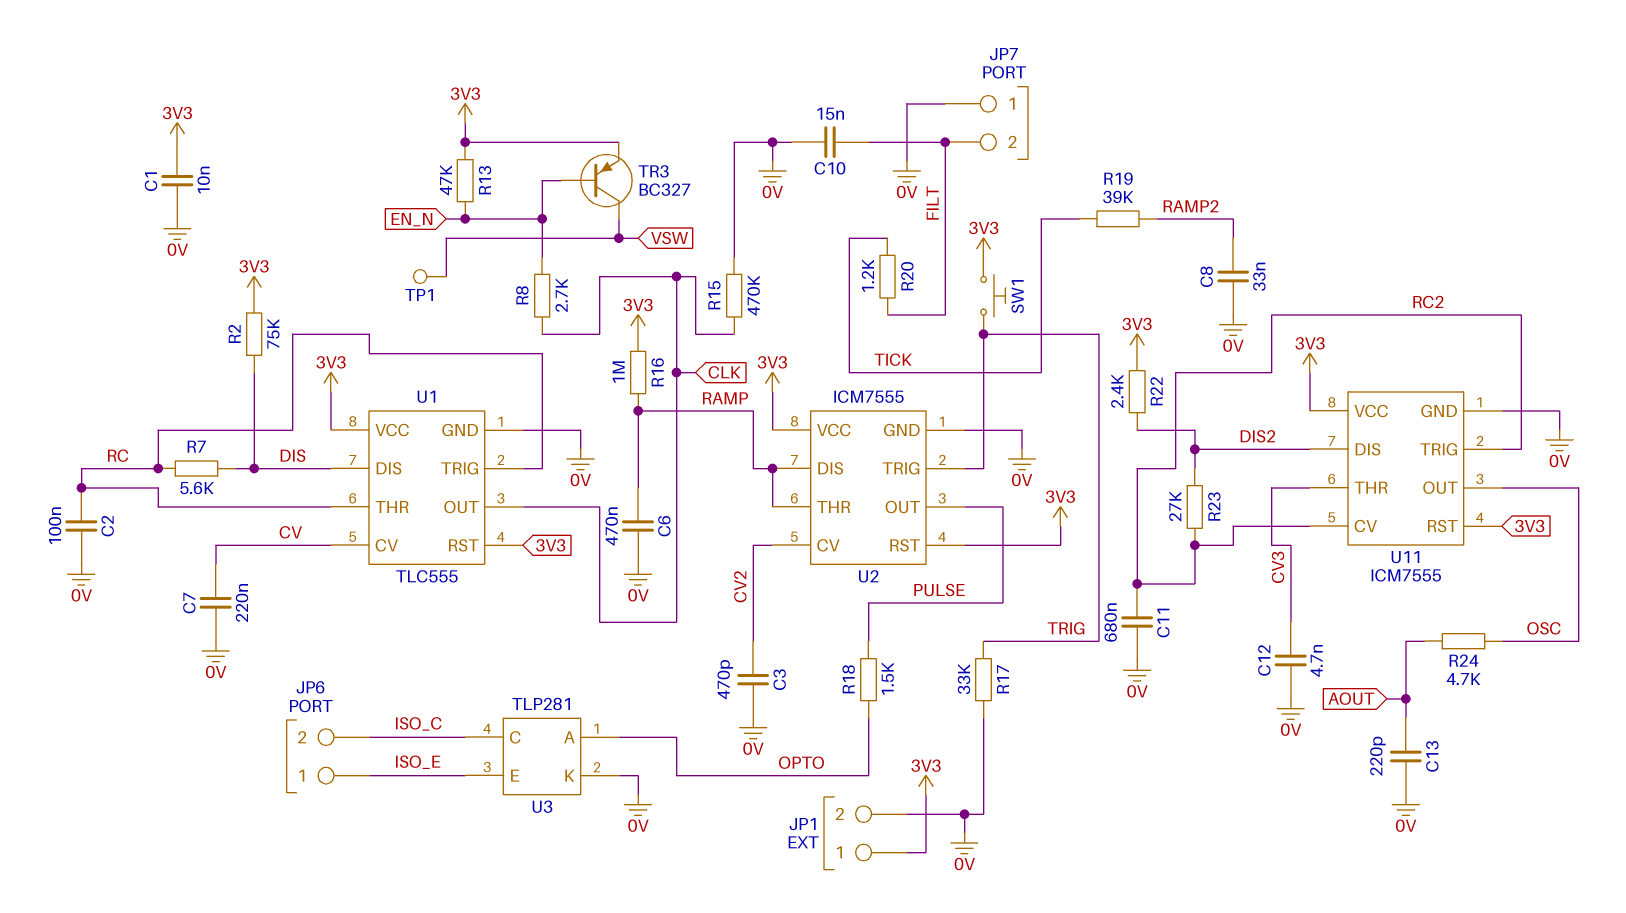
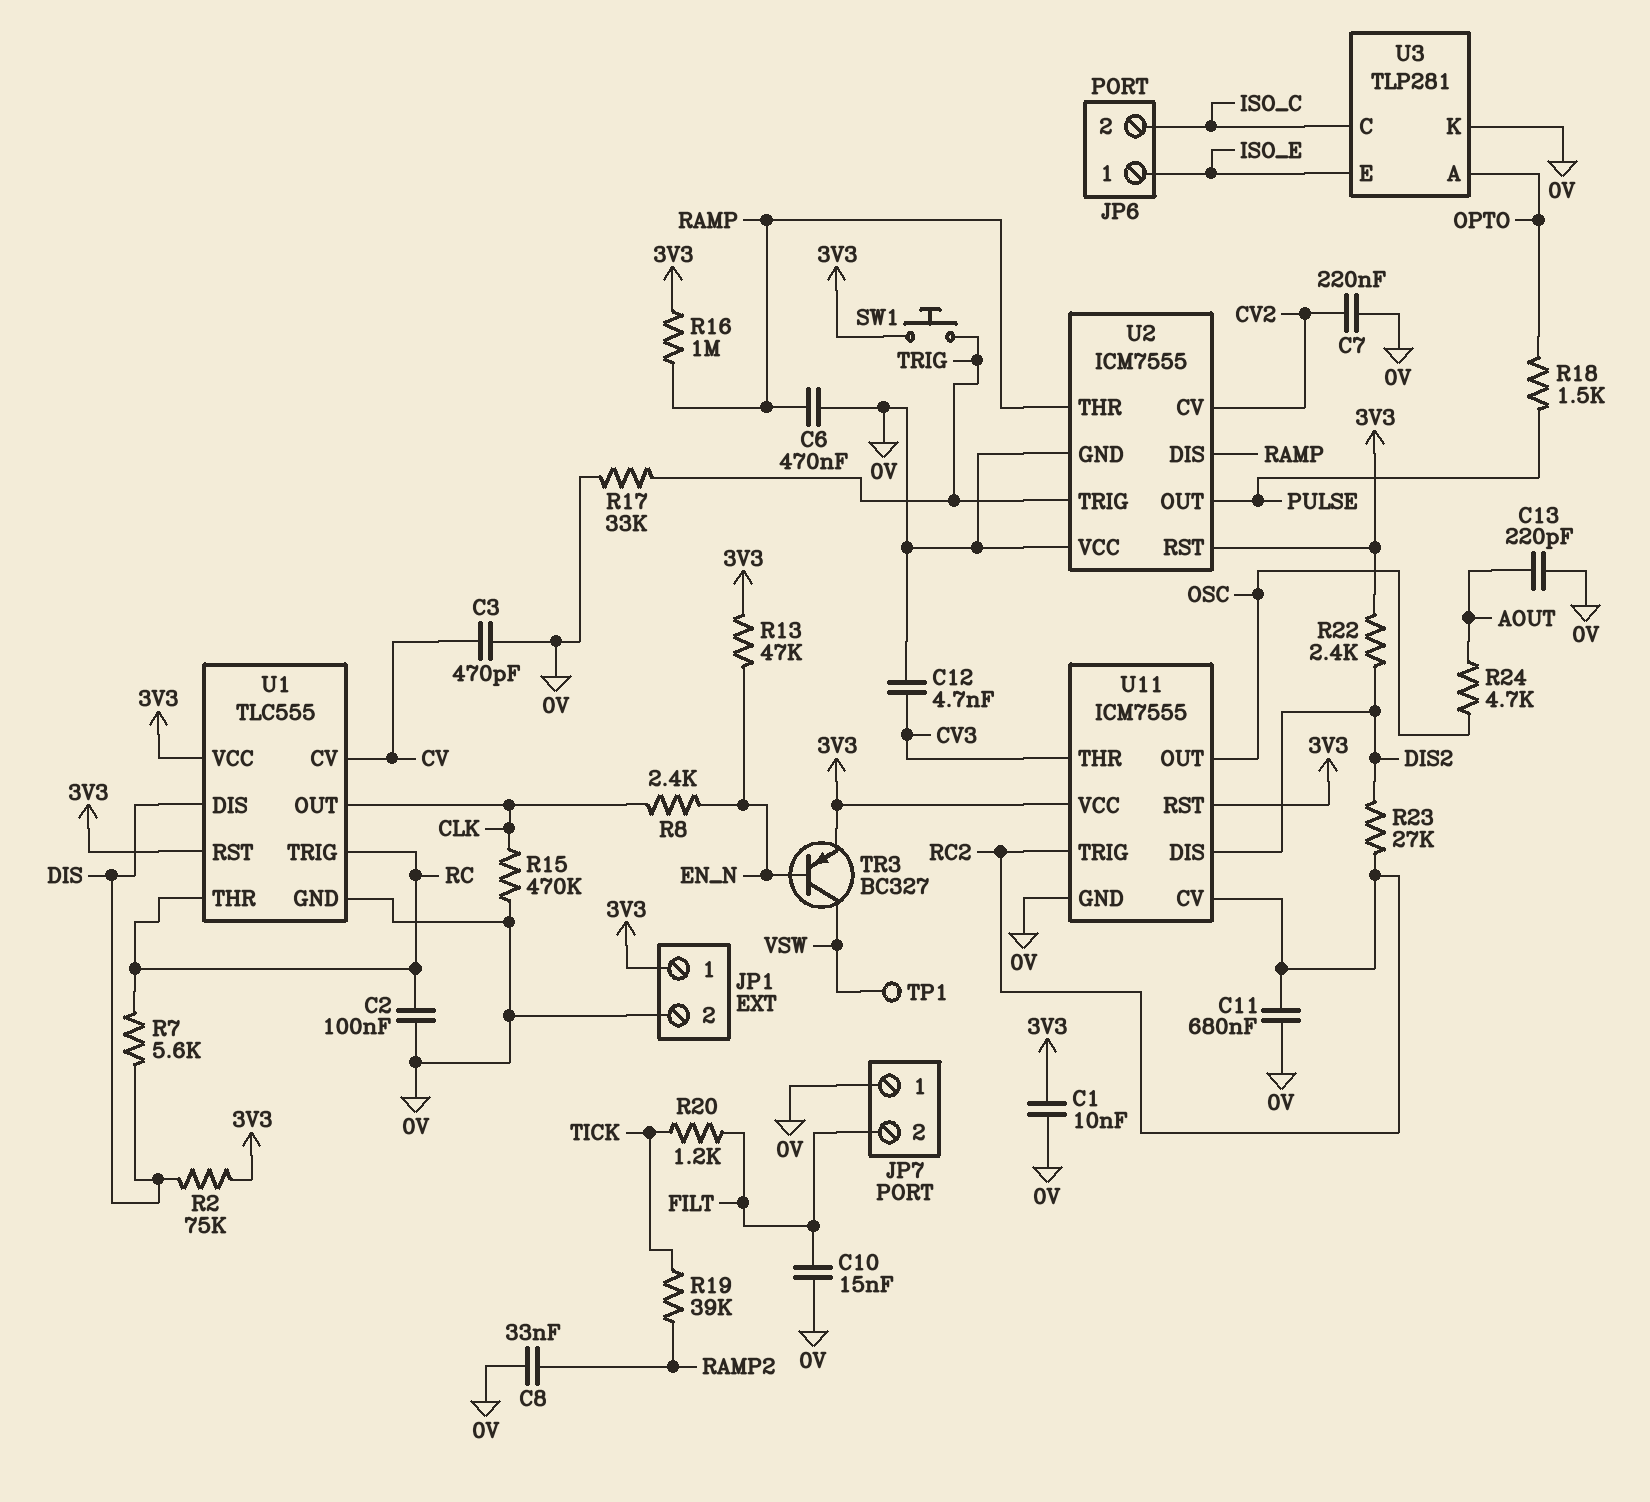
C3: 470pF (0V, CV2) -> 470pF (0V, CV)
C7: 220nF (0V, CV) -> 220nF (0V, CV2)
R8: 2.7k (CLK, EN_N) -> 2.4k (CLK, EN_N)
U2 pin VCC: 3V3 -> 0V

